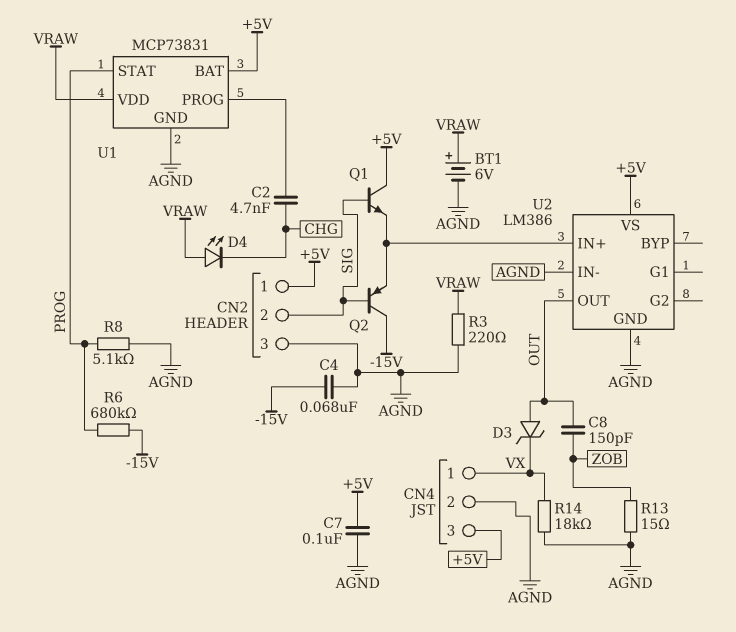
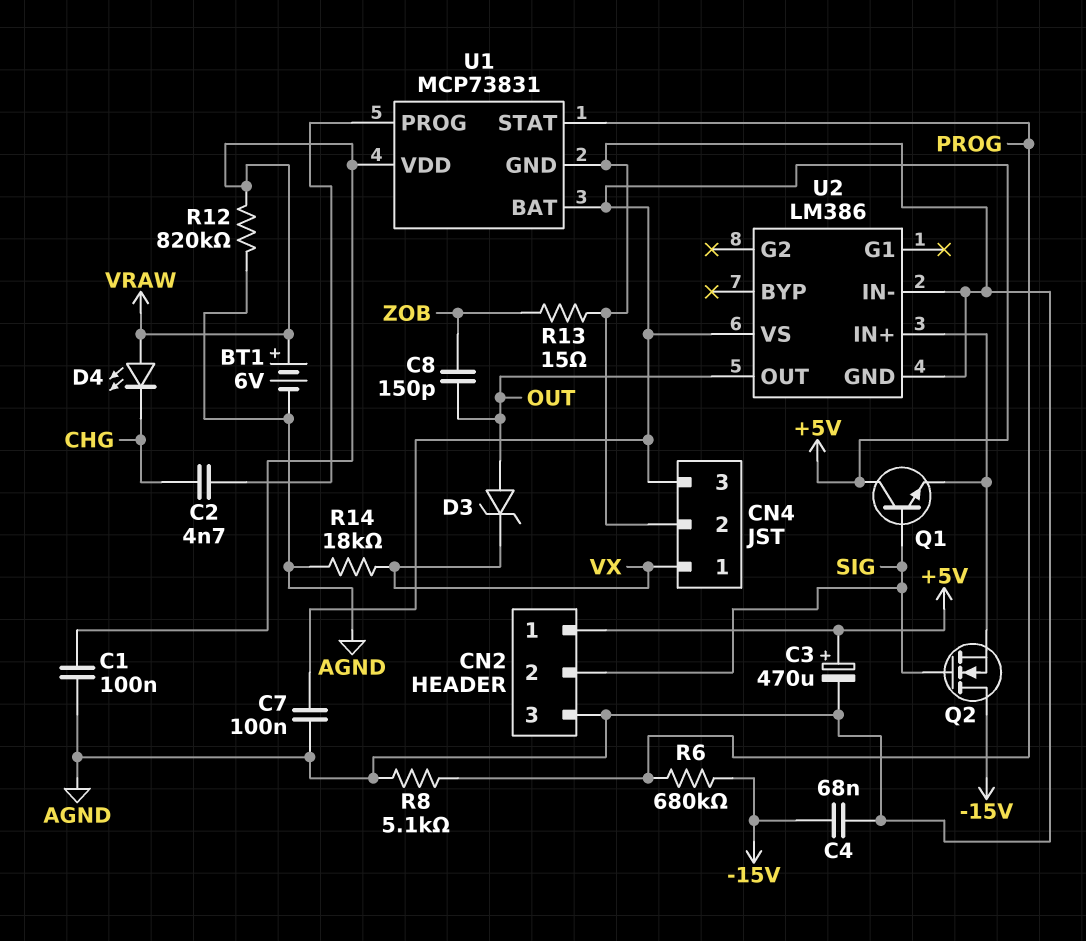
C1: none -> 100nF (AGND, VRAW)
C3: none -> 470uF (plus +5V, minus AGND)
Q2: PNP (B SIG, C -15V, E U2/IN+) -> NMOS (G SIG, D -15V, S U2/IN+)
R3: 220 (AGND, VRAW) -> none
R12: none -> 820k (AGND, VRAW)

